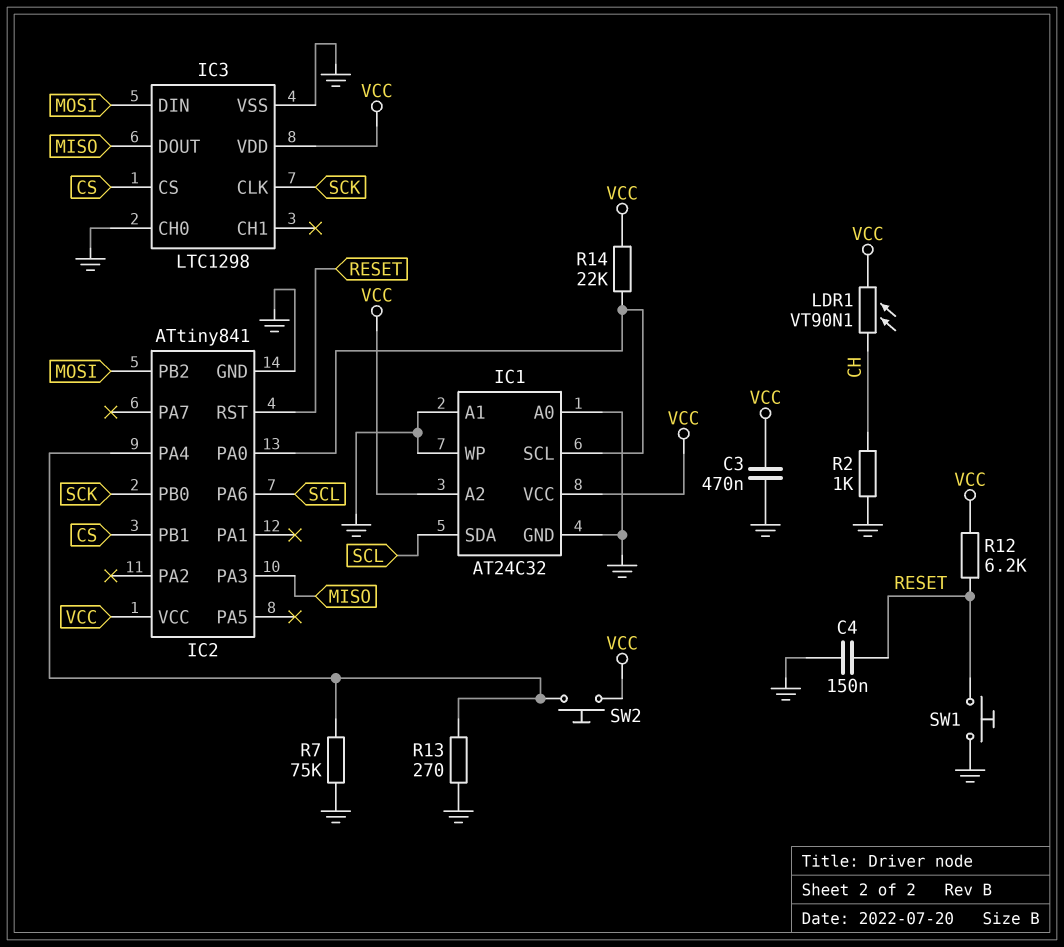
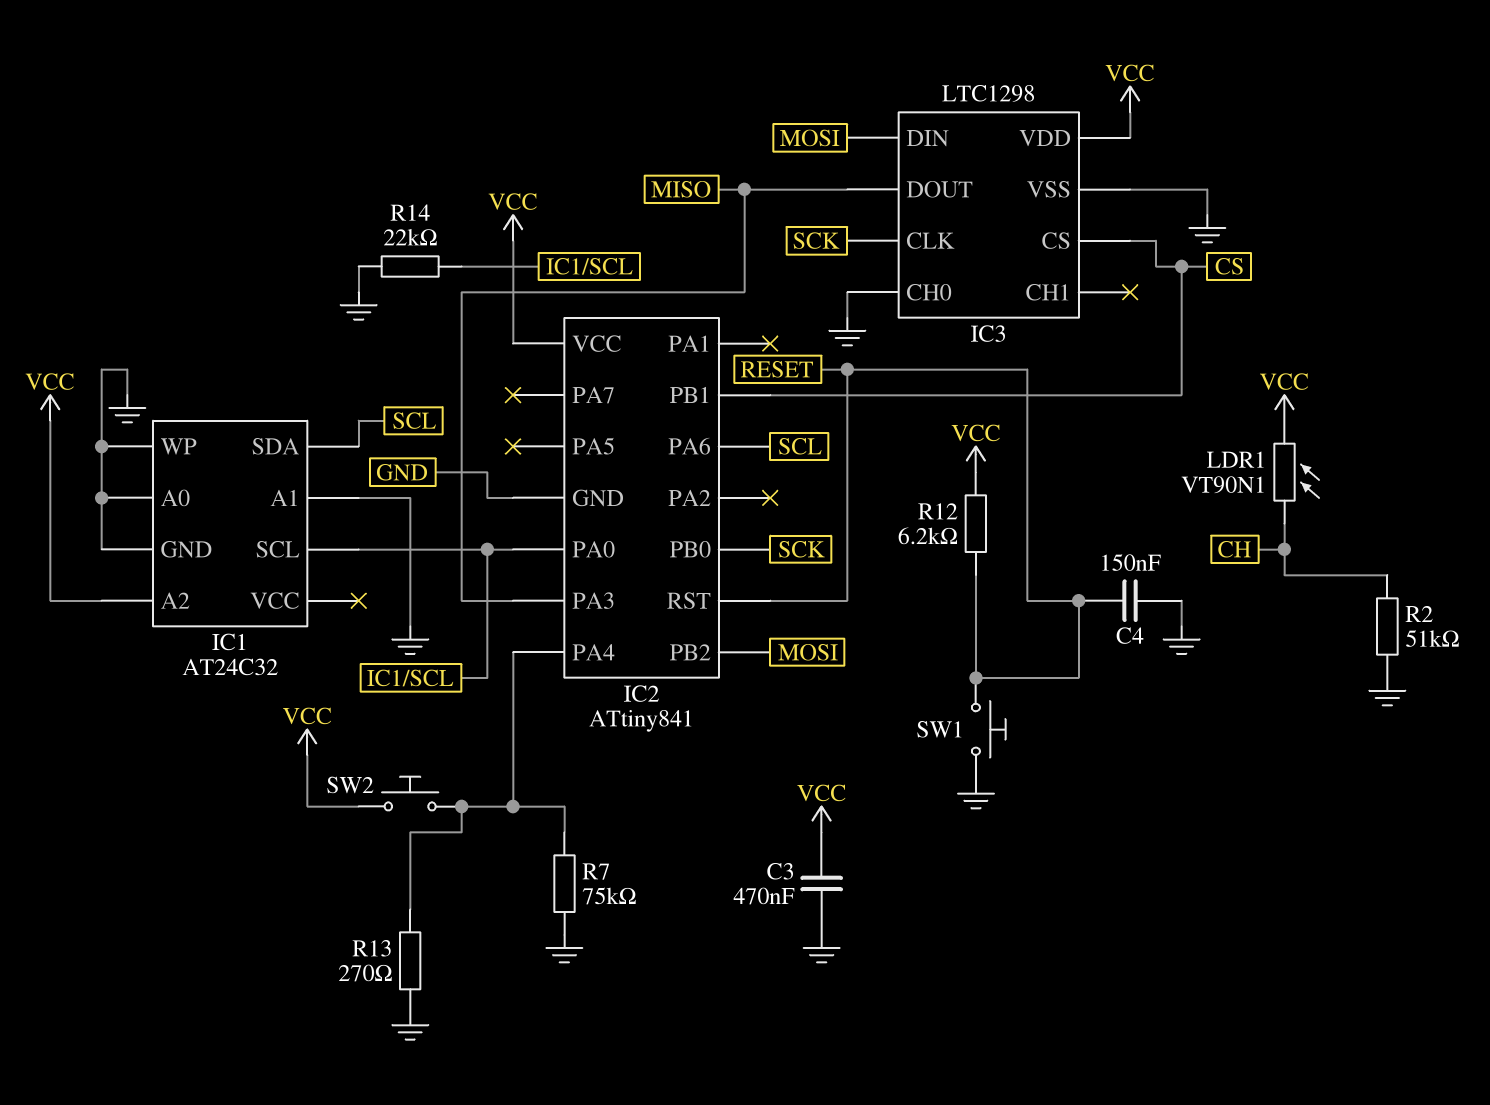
IC1 pin VCC: VCC -> none
R2: 1k (CH, GND) -> 51k (CH, GND)
R14: 22k (IC1/SCL, VCC) -> 22k (GND, IC1/SCL)

